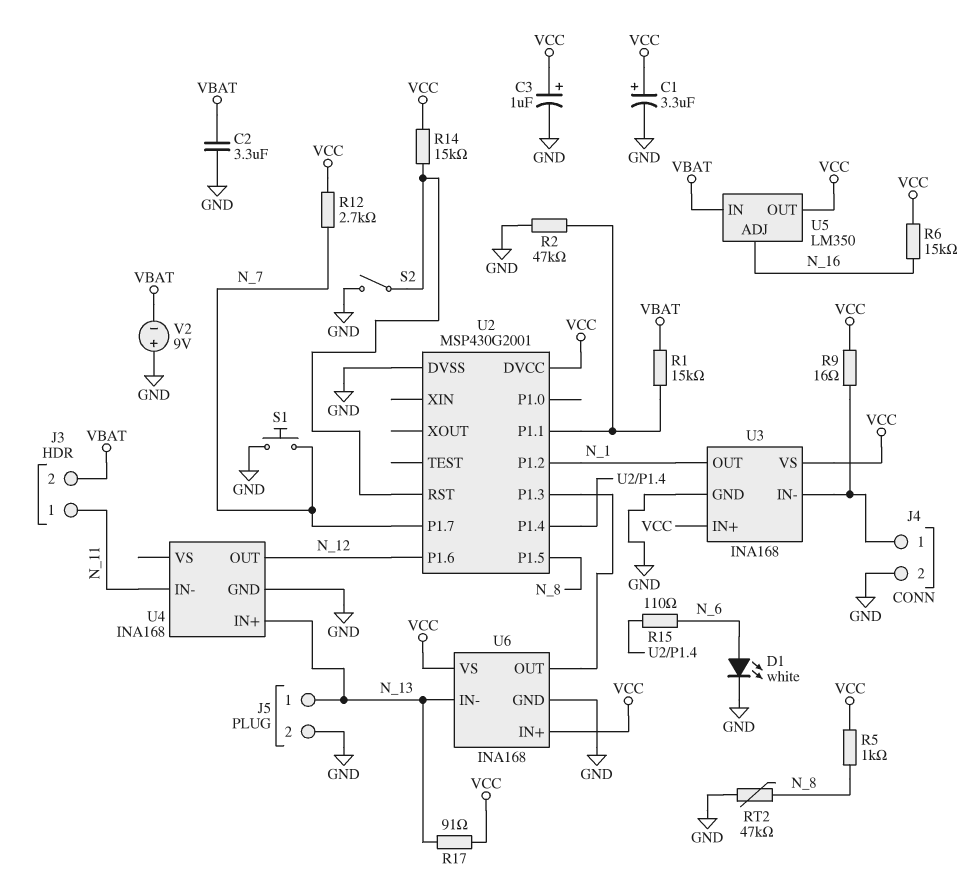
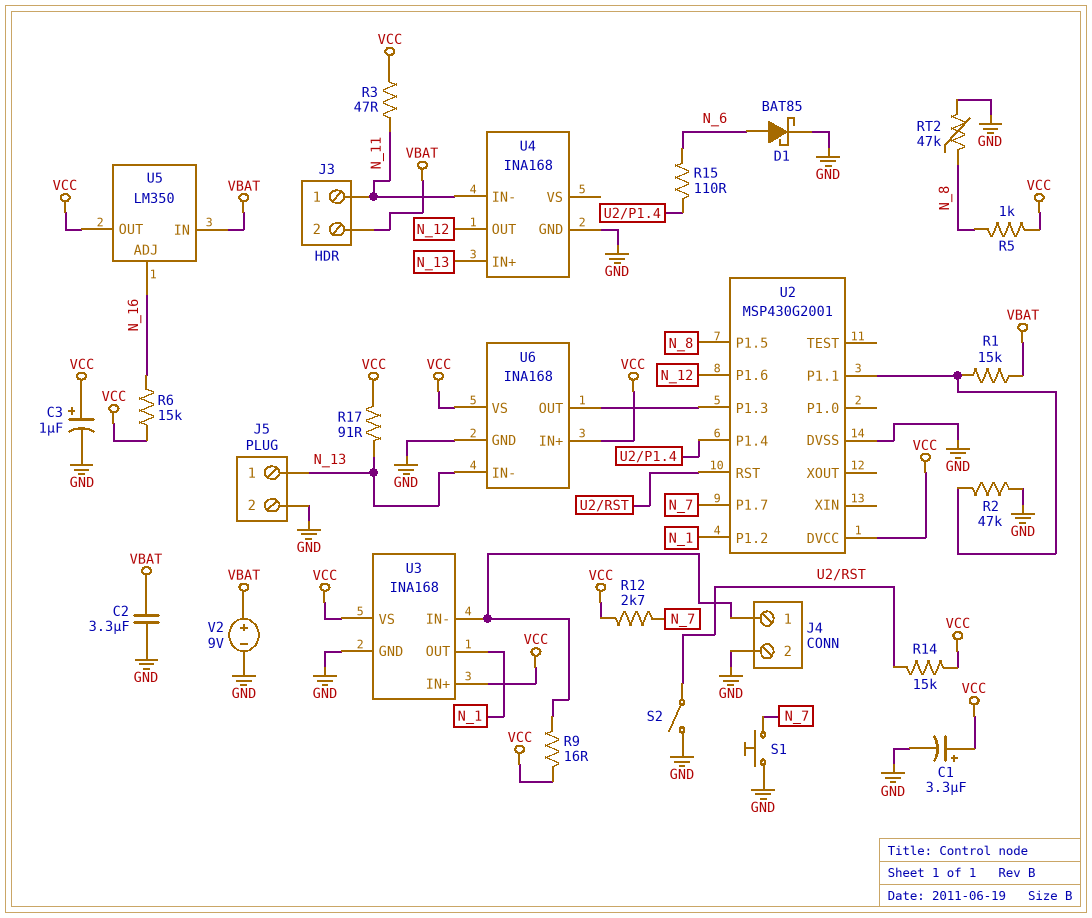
D1: LED white (A N_6, K GND) -> schottky BAT85 (A N_6, K GND)
R3: none -> 47 (N_11, VCC)
V2: 9V (plus GND, minus VBAT) -> 9V (plus VBAT, minus GND)

